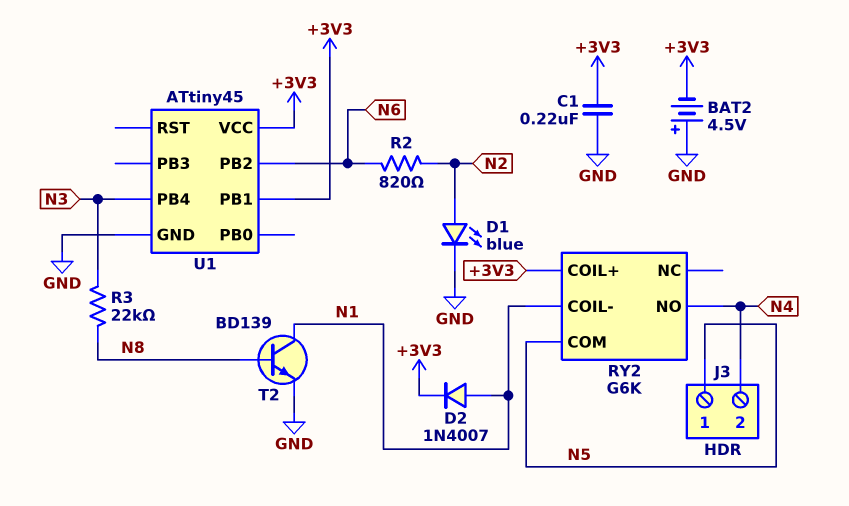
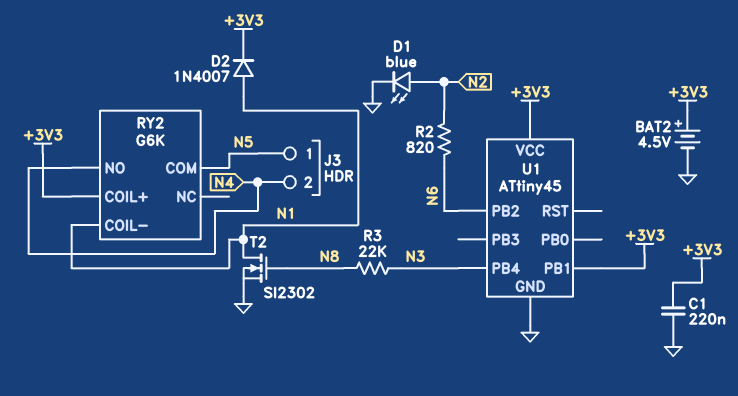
BAT2: 4.5V (plus GND, minus +3V3) -> 4.5V (plus +3V3, minus GND)
T2: NPN BD139 (B N8, C N1, E GND) -> NMOS SI2302 (G N8, D N1, S GND)

